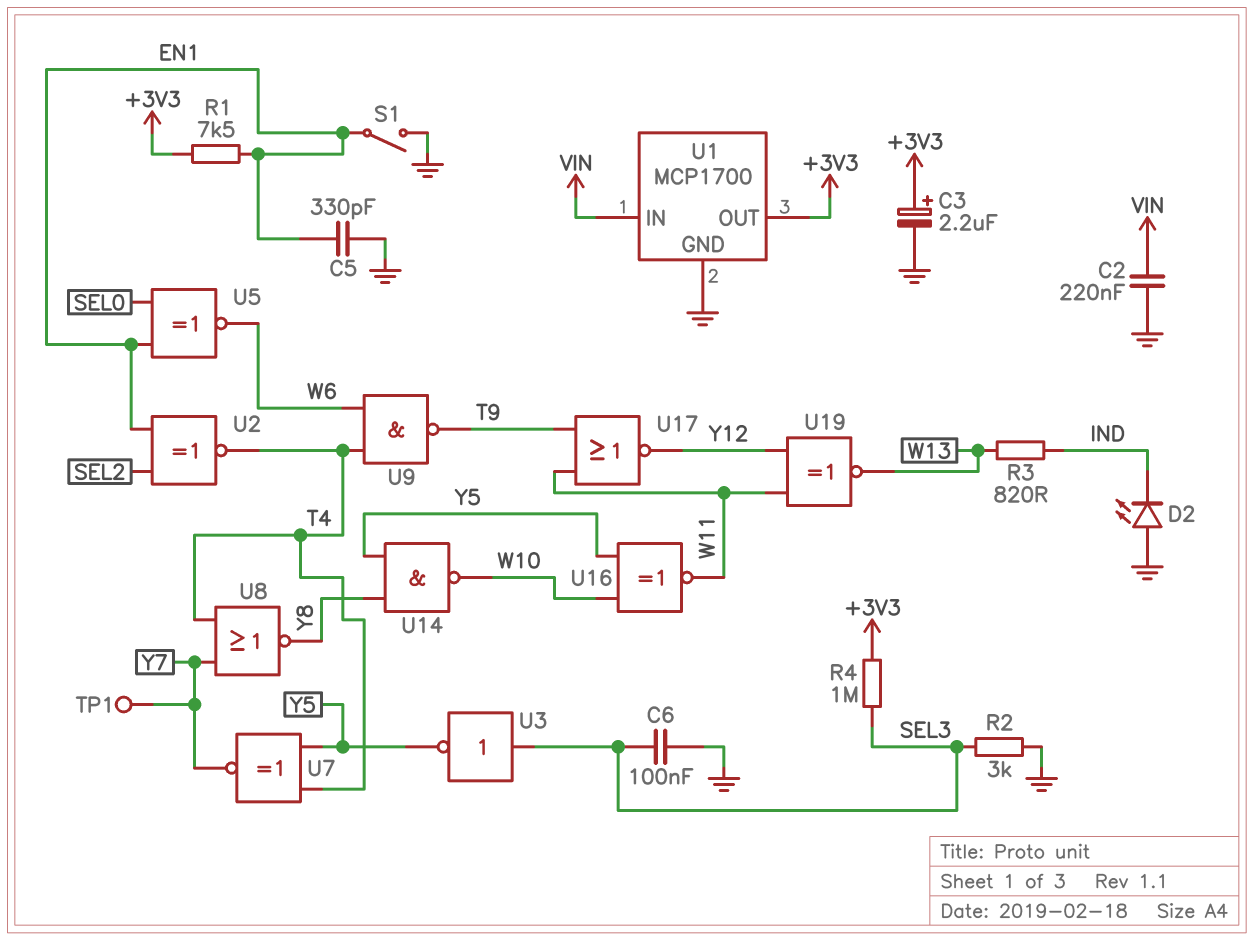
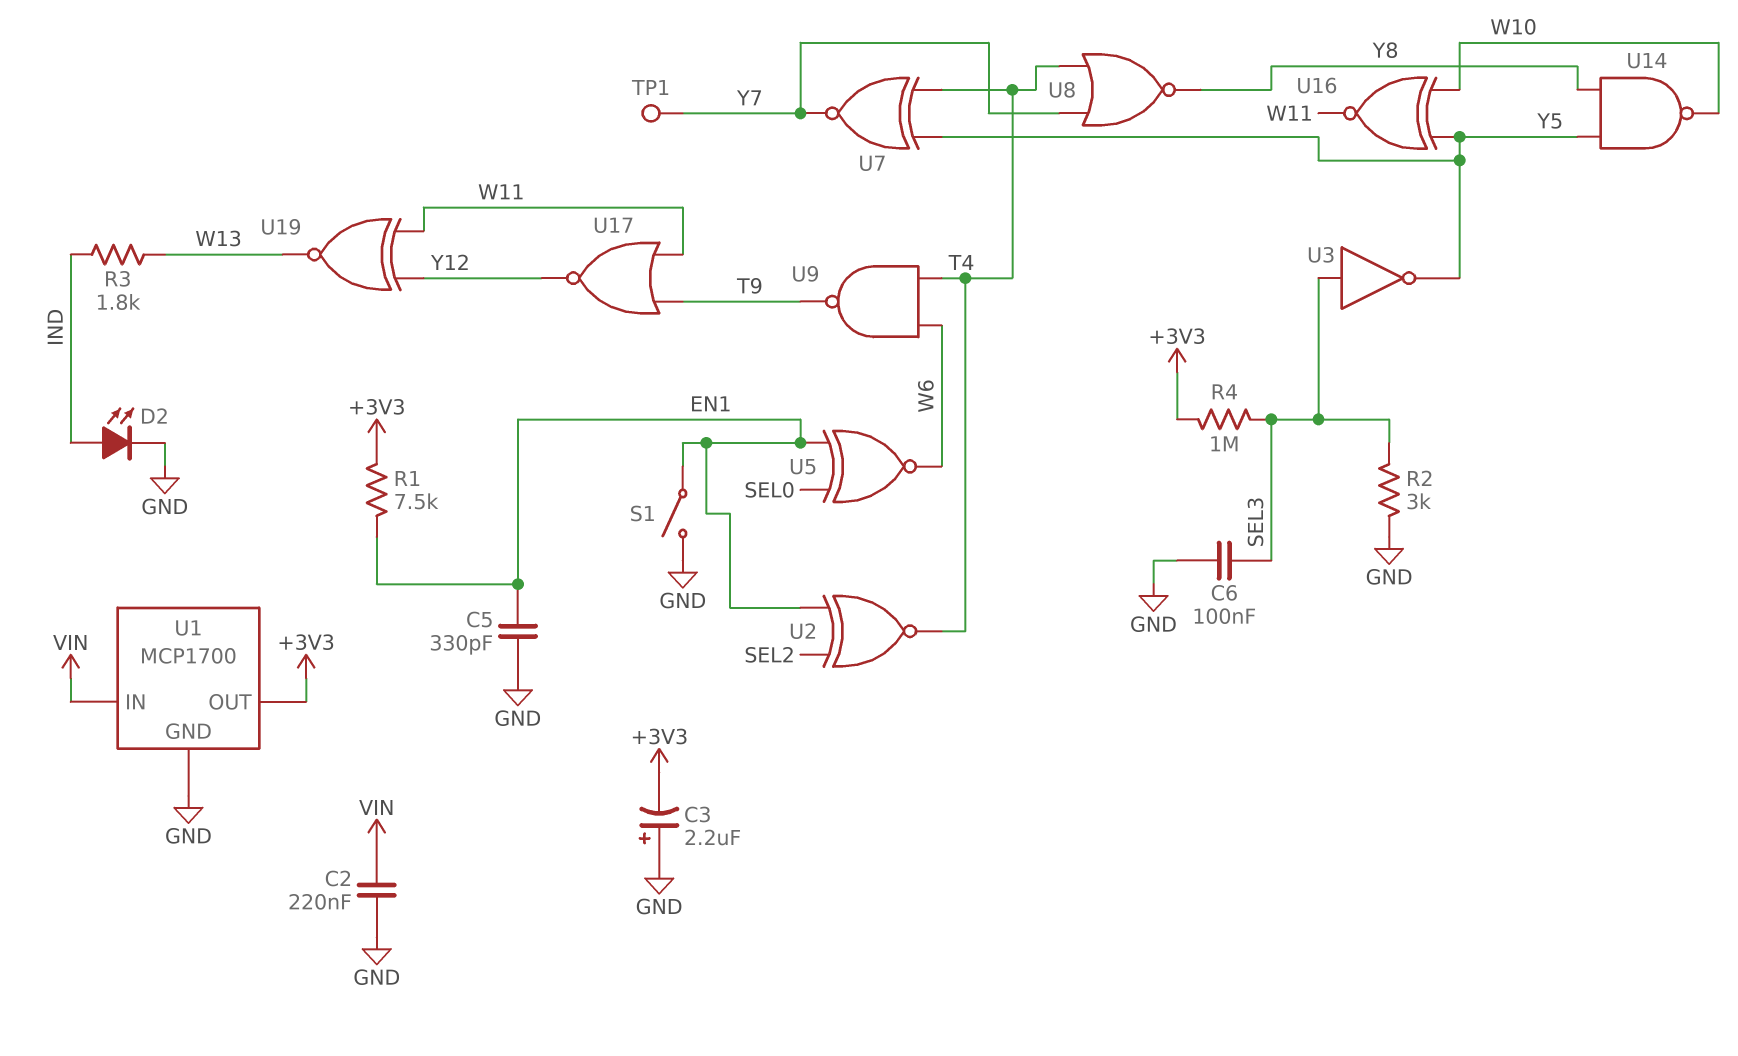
C3: 2.2uF (plus +3V3, minus GND) -> 2.2uF (plus GND, minus +3V3)
D2: LED (A GND, K IND) -> LED (A IND, K GND)
R3: 820 (IND, W13) -> 1.8k (IND, W13)

